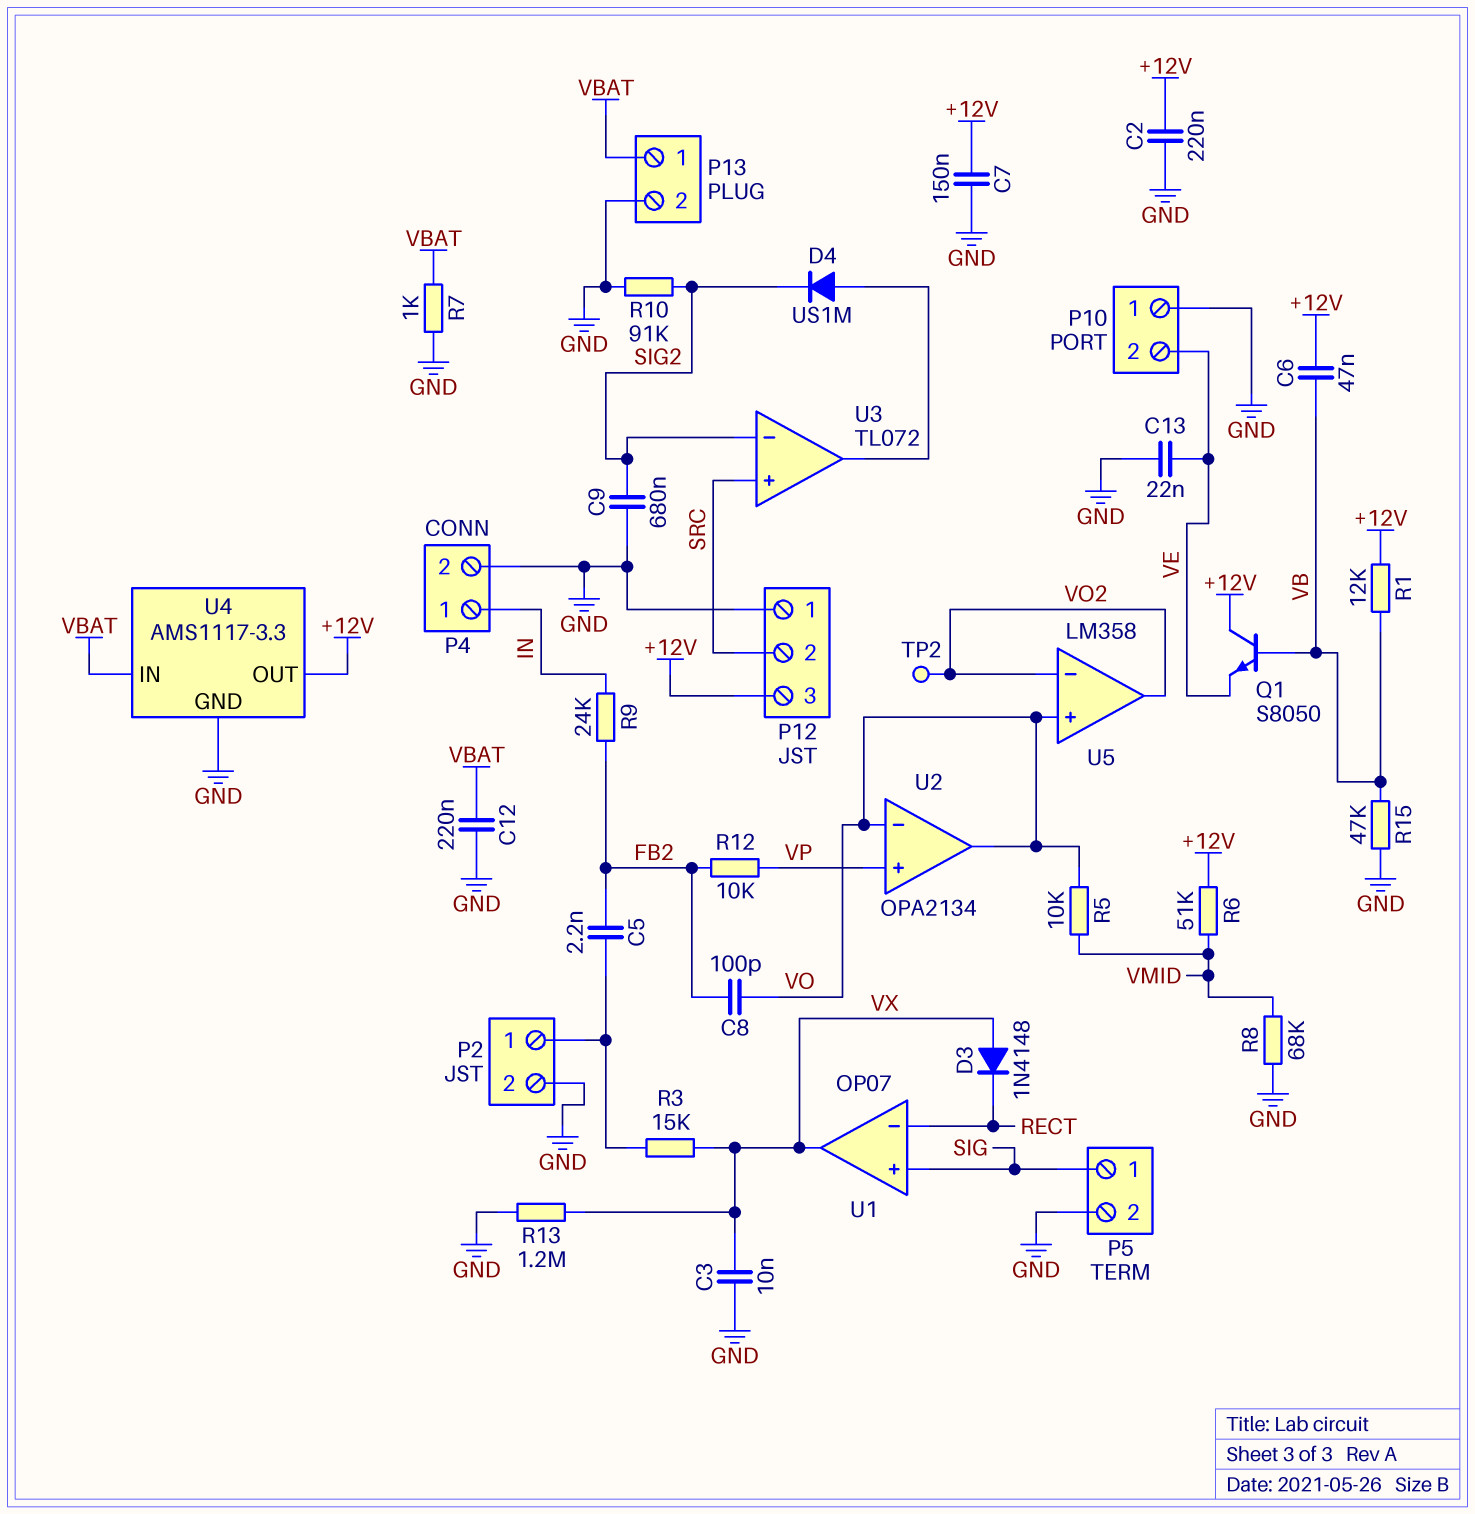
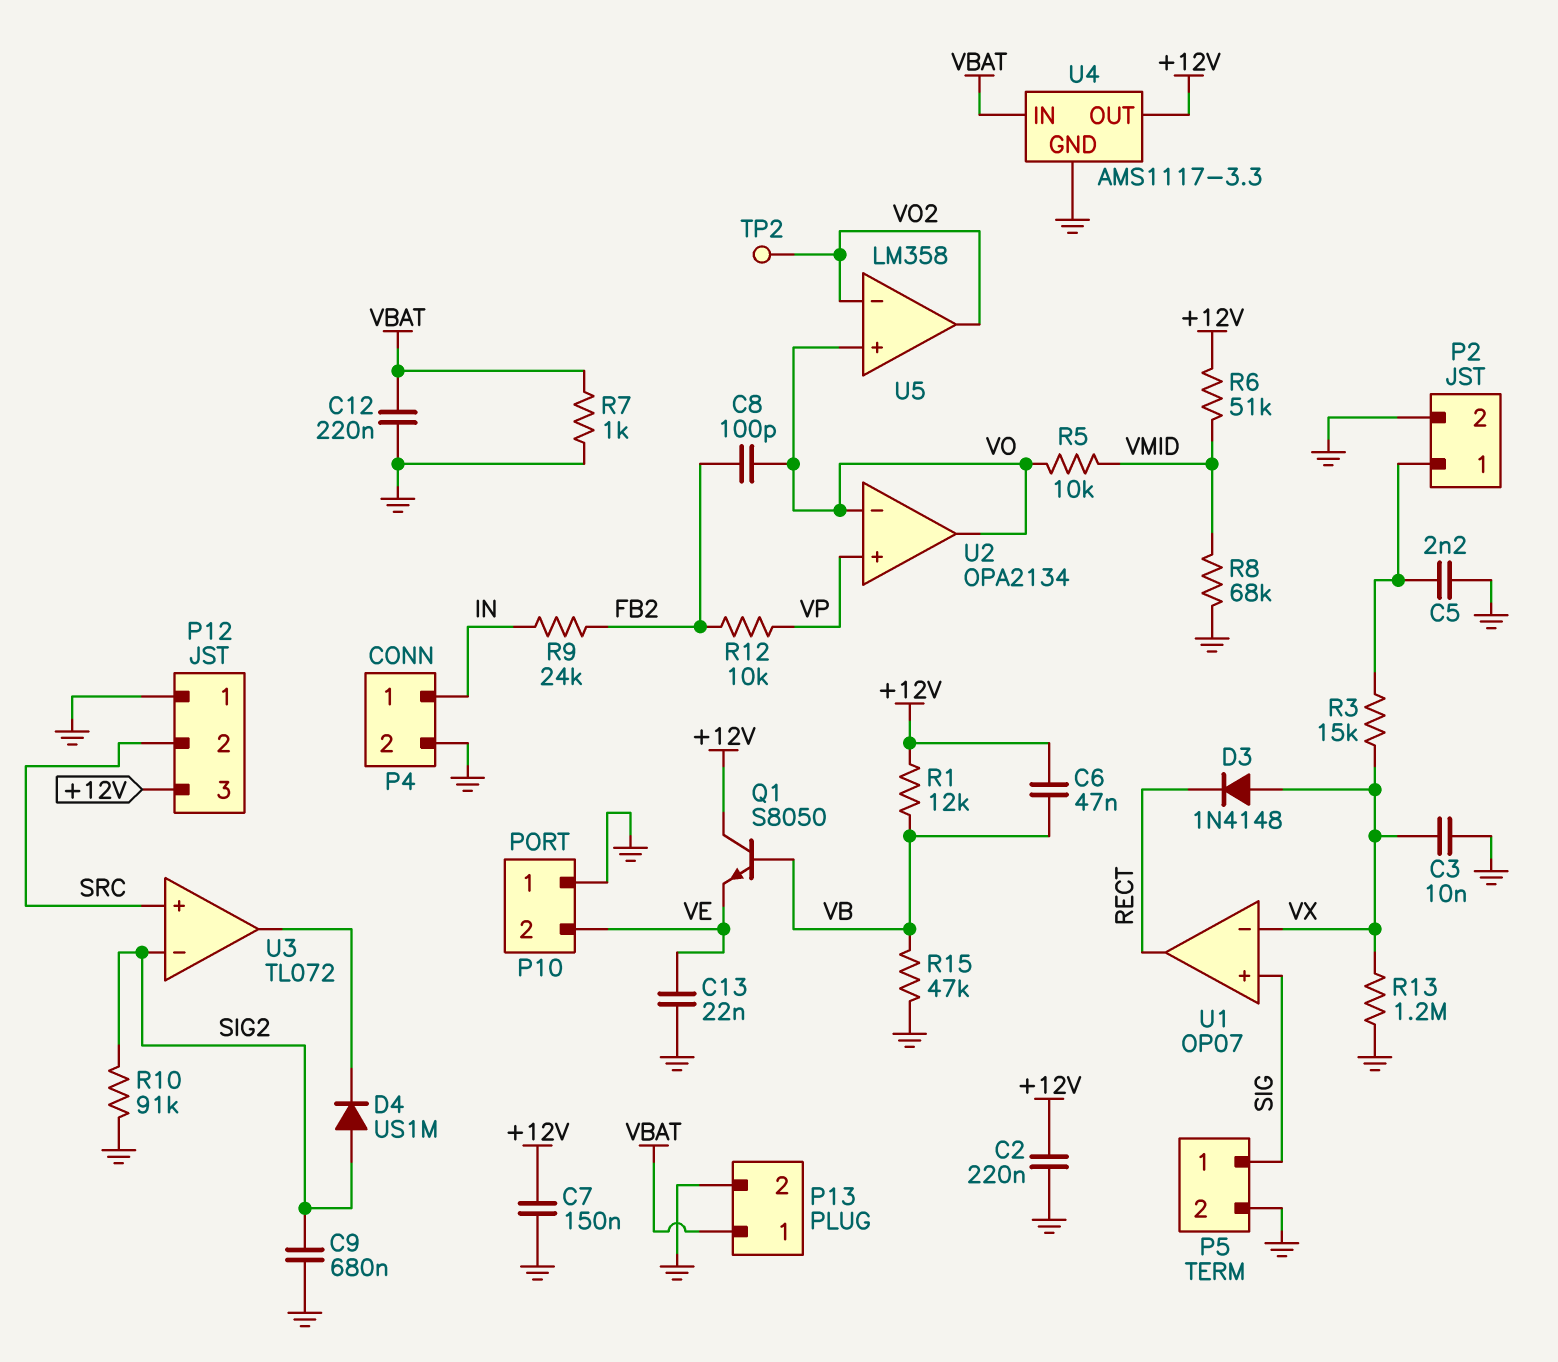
C5: 2.2nF (FB2, P2/1) -> 2.2nF (GND, P2/1)
D4: diode US1M (A U3/out, K SIG2) -> diode US1M (A SIG2, K U3/out)
U1 pin in-: RECT -> VX
U1 pin out: VX -> RECT

